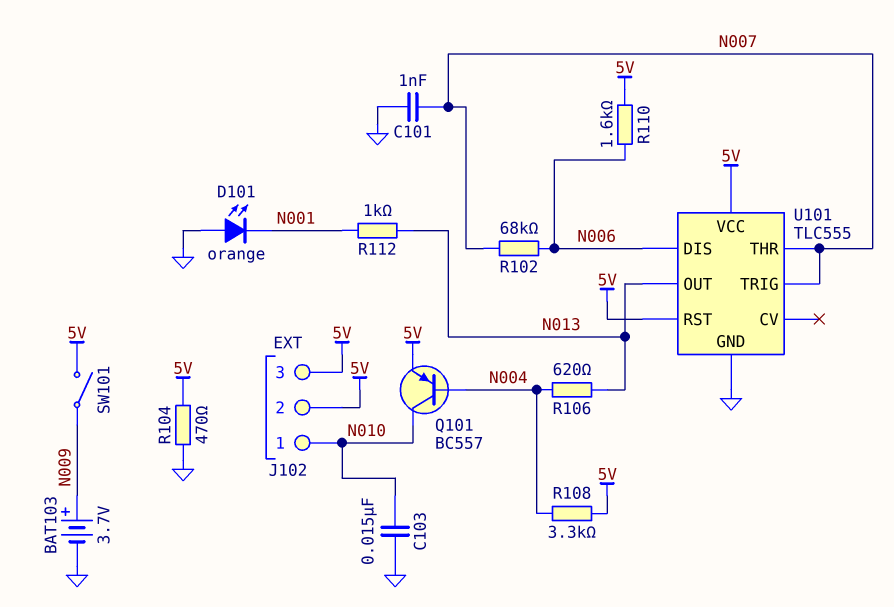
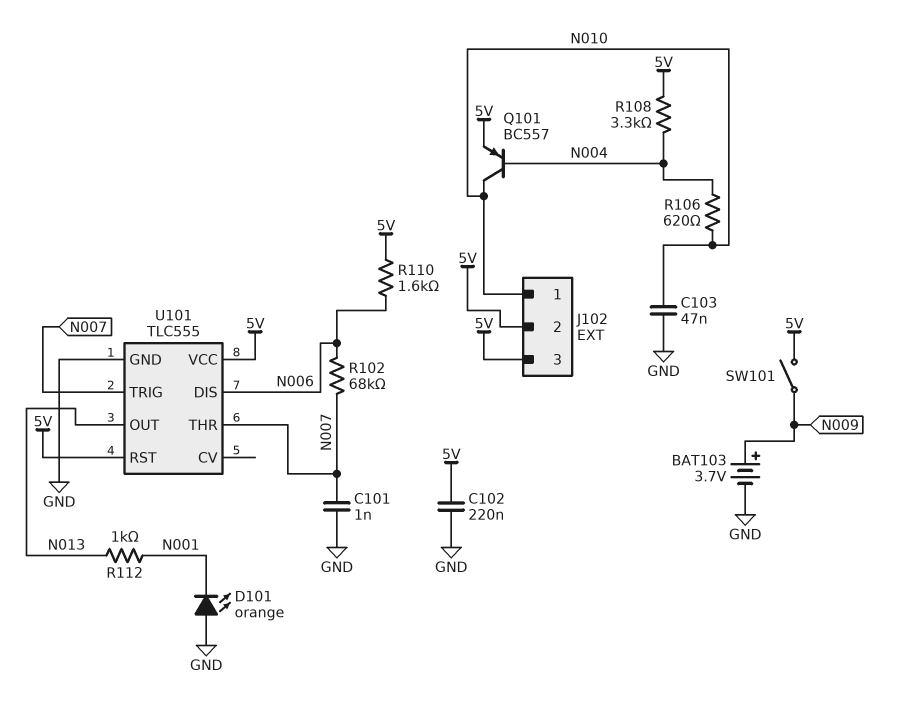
C102: none -> 220nF (5V, GND)
C103: 15nF (GND, N010) -> 47nF (GND, N010)
R104: 470 (5V, GND) -> none
R106: 620 (N004, N013) -> 620 (N004, N010)

